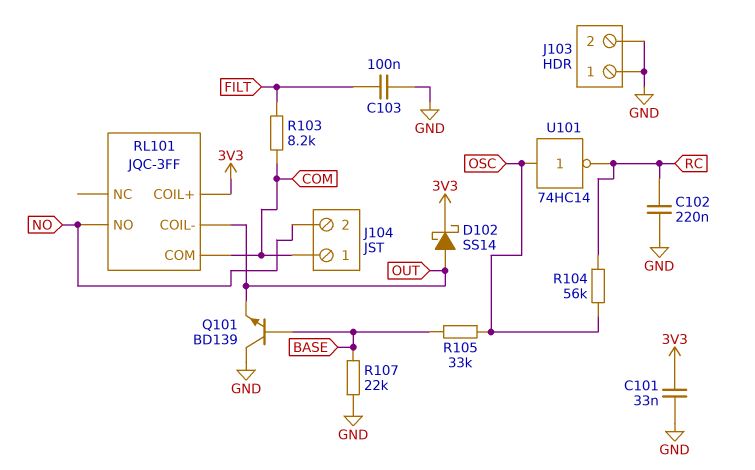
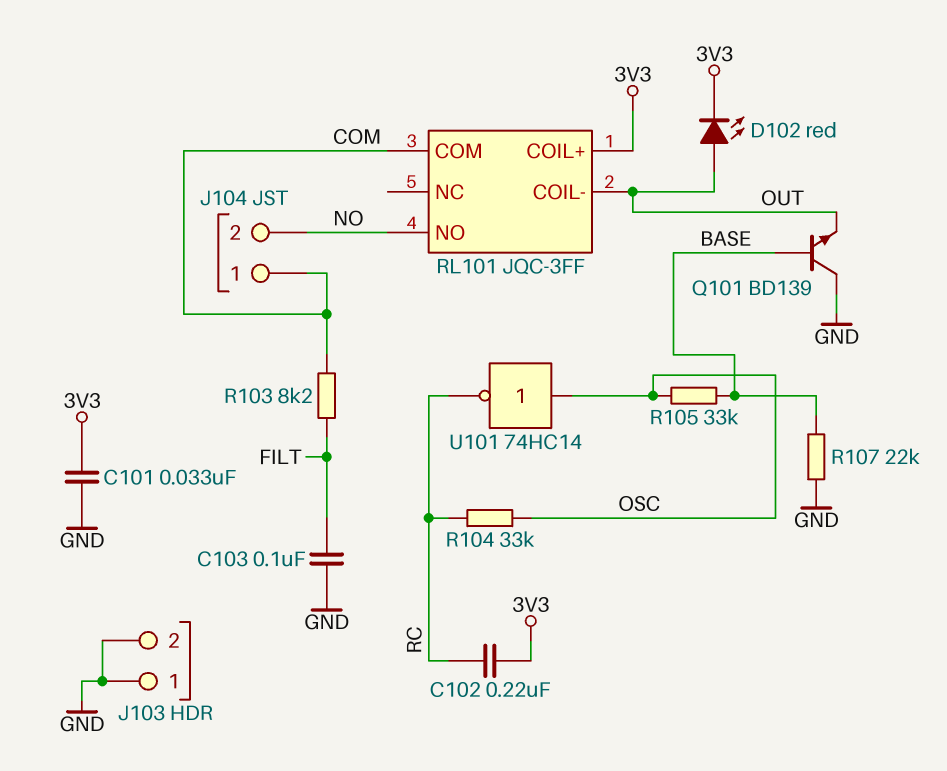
C102: 220nF (GND, RC) -> 220nF (3V3, RC)
D102: schottky SS14 (A OUT, K 3V3) -> LED red (A OUT, K 3V3)
R104: 56k (OSC, RC) -> 33k (OSC, RC)

